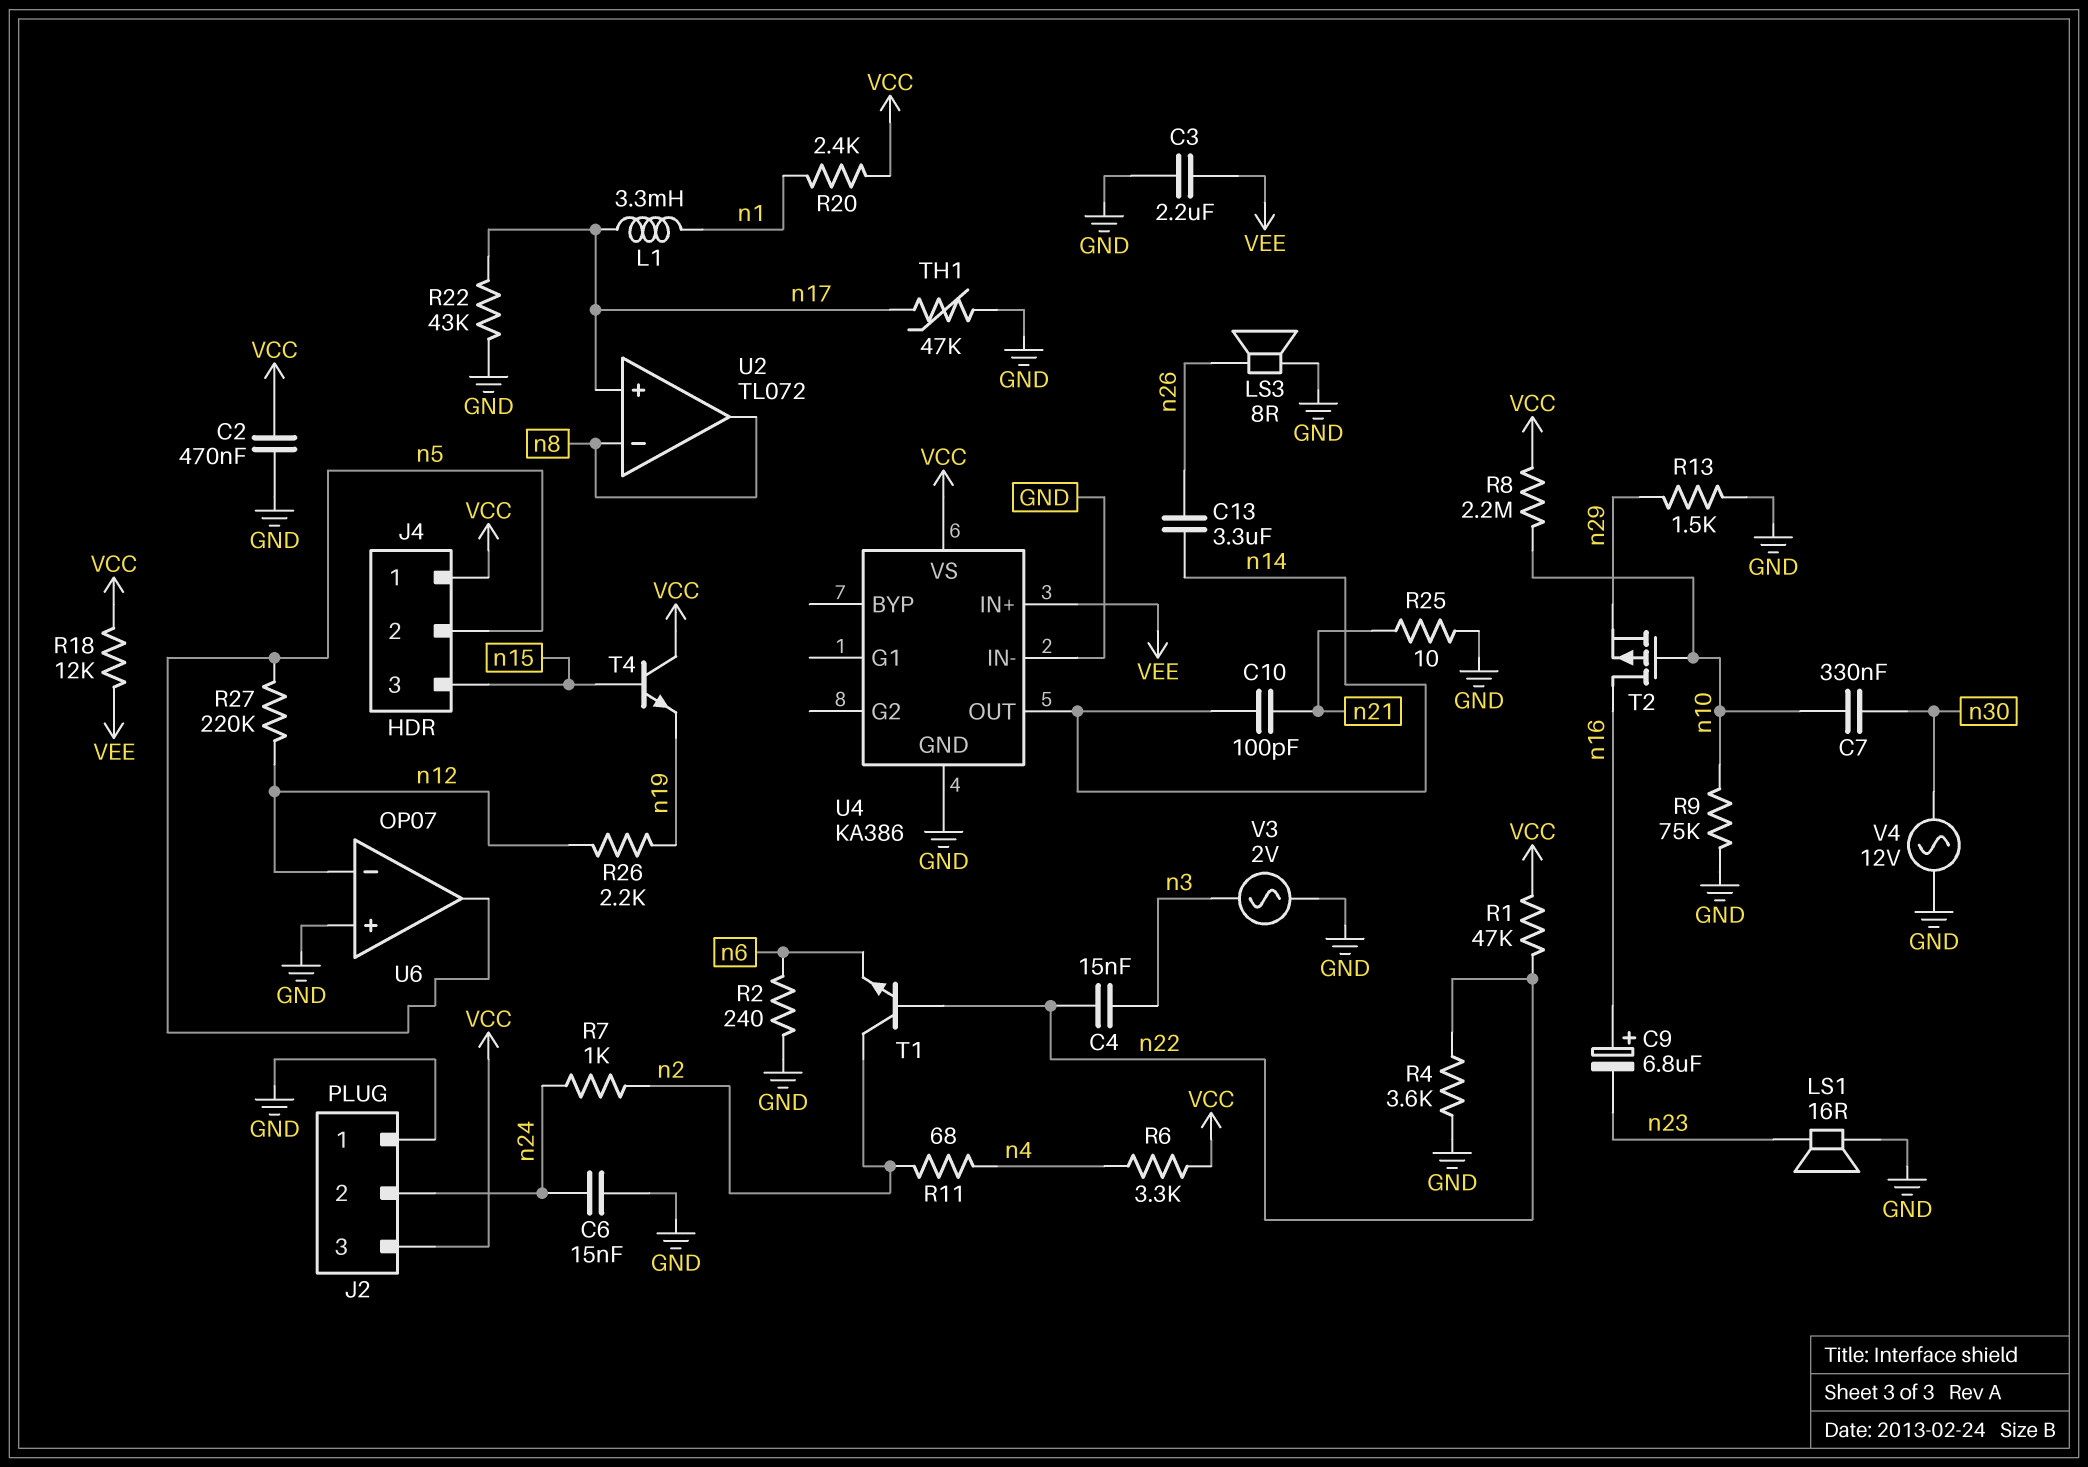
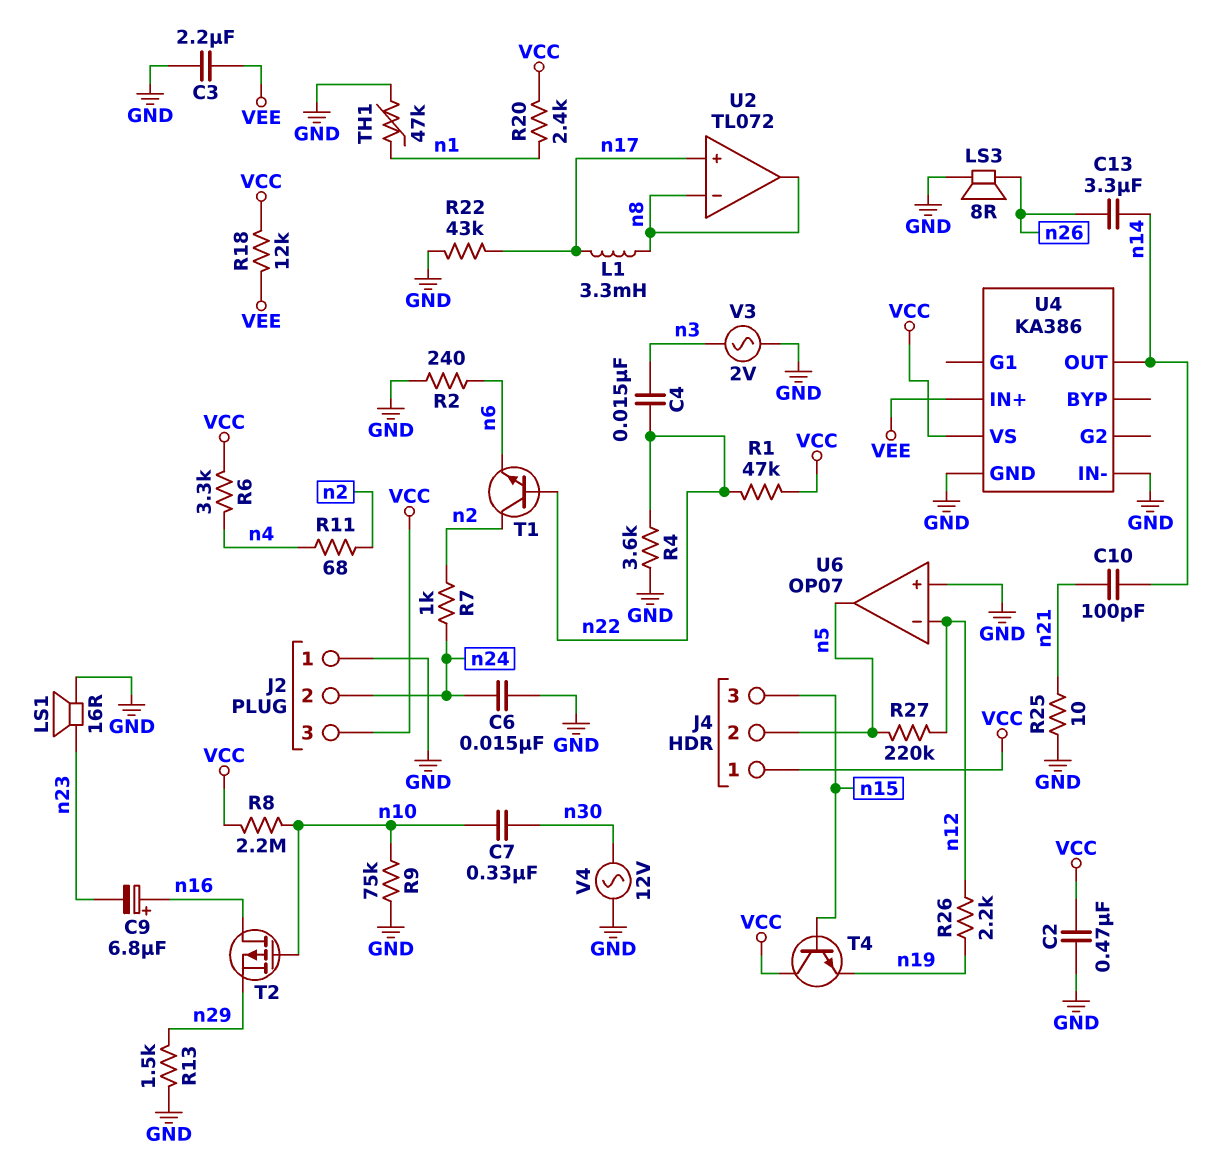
L1: 3.3mH (n1, n17) -> 3.3mH (n8, n17)
TH1: 47k (GND, n17) -> 47k (GND, n1)

